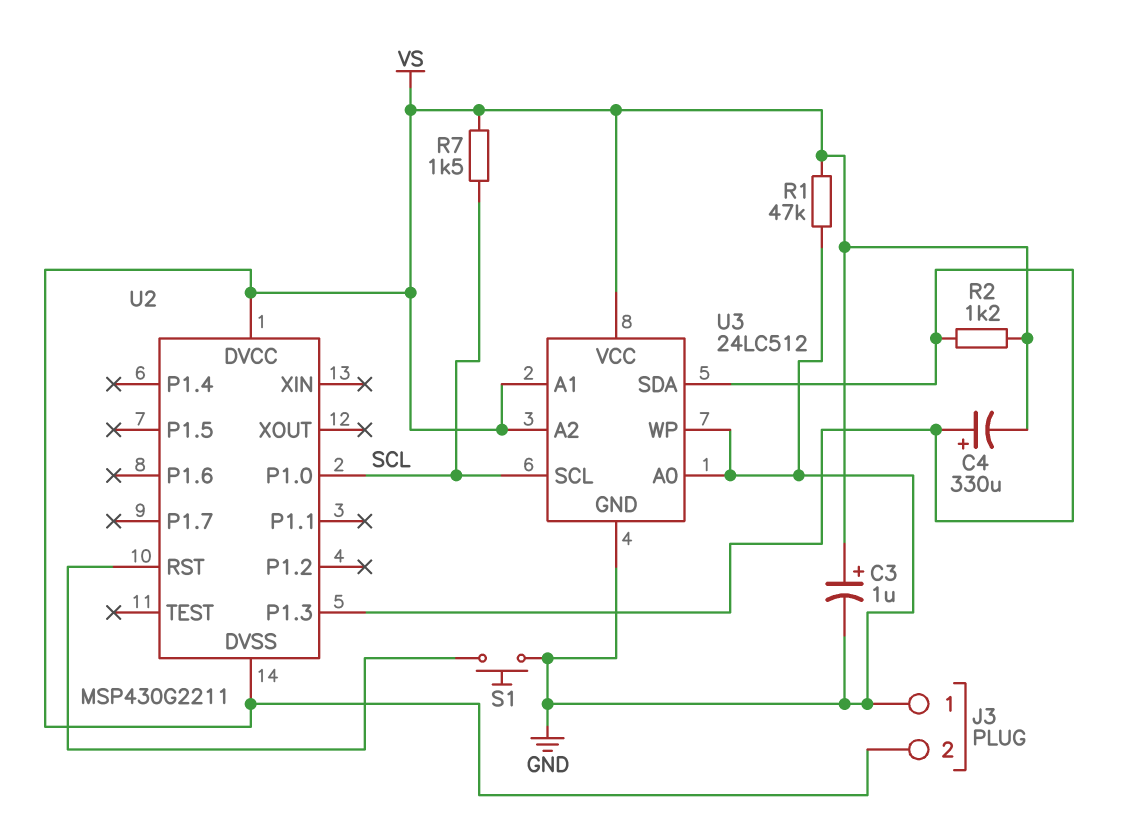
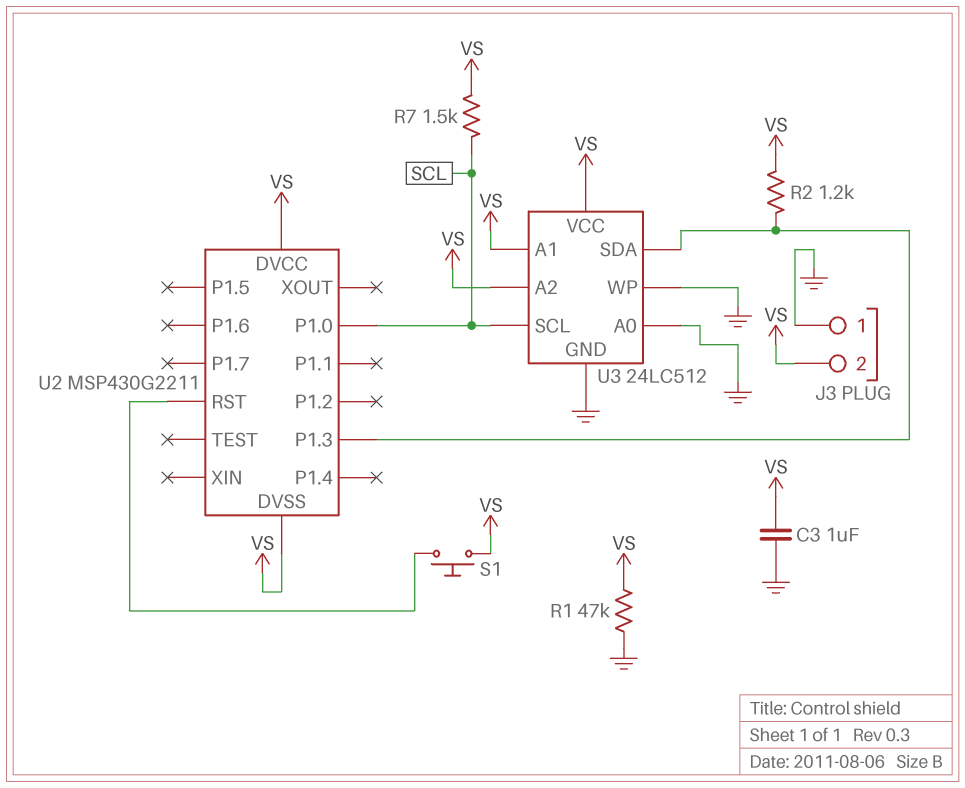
C3: 1uF (plus VS, minus GND) -> 1uF (GND, VS)
C4: 330uF (plus U2/P1.3, minus VS) -> none
S1: button (GND, U2/RST) -> button (U2/RST, VS)

